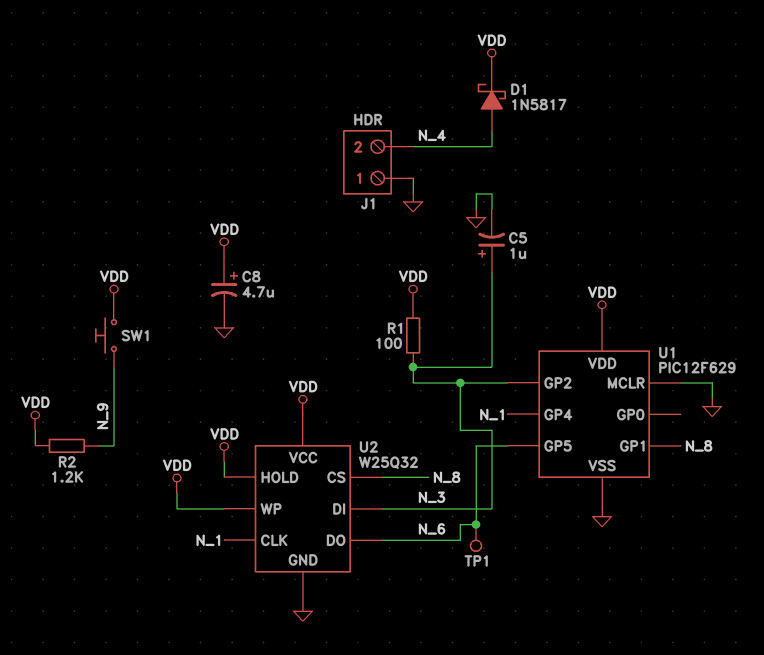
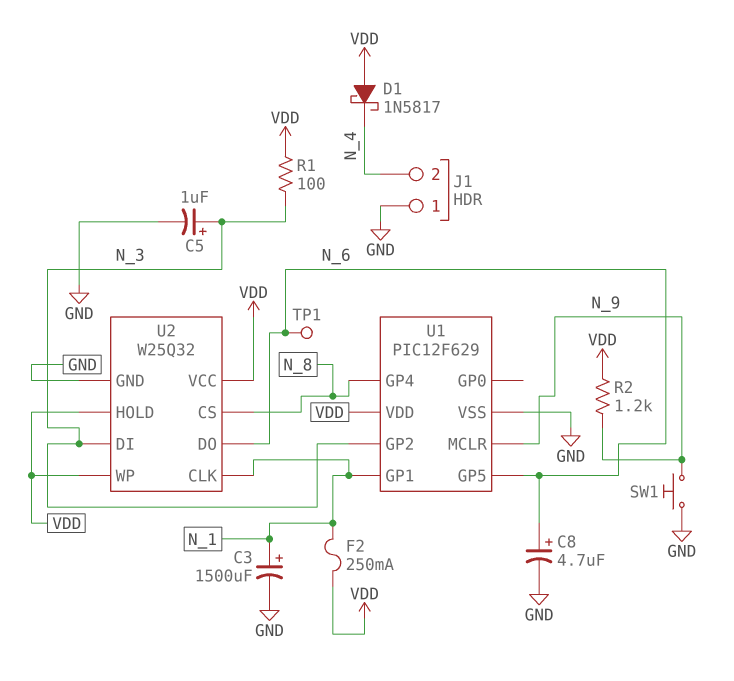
C3: none -> 1500uF (plus N_1, minus GND)
C8: 4.7uF (plus VDD, minus GND) -> 4.7uF (plus N_6, minus GND)
D1: schottky 1N5817 (A N_4, K VDD) -> schottky 1N5817 (A VDD, K N_4)
F2: none -> 250mA (N_1, VDD)
SW1: button (N_9, VDD) -> button (GND, N_9)
U1 pin GP1: N_8 -> N_1
U1 pin GP4: N_1 -> N_8
U1 pin MCLR: GND -> N_9

